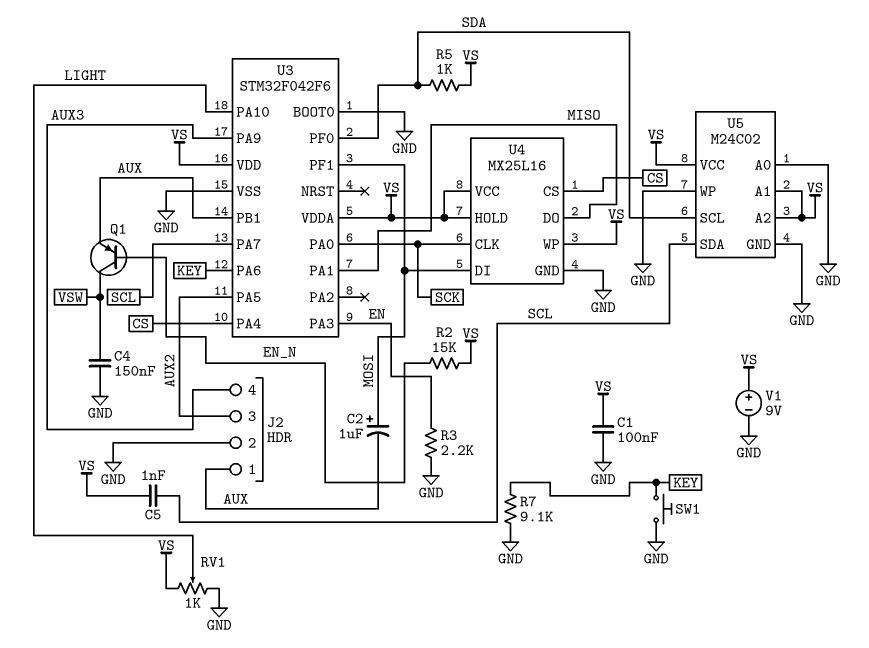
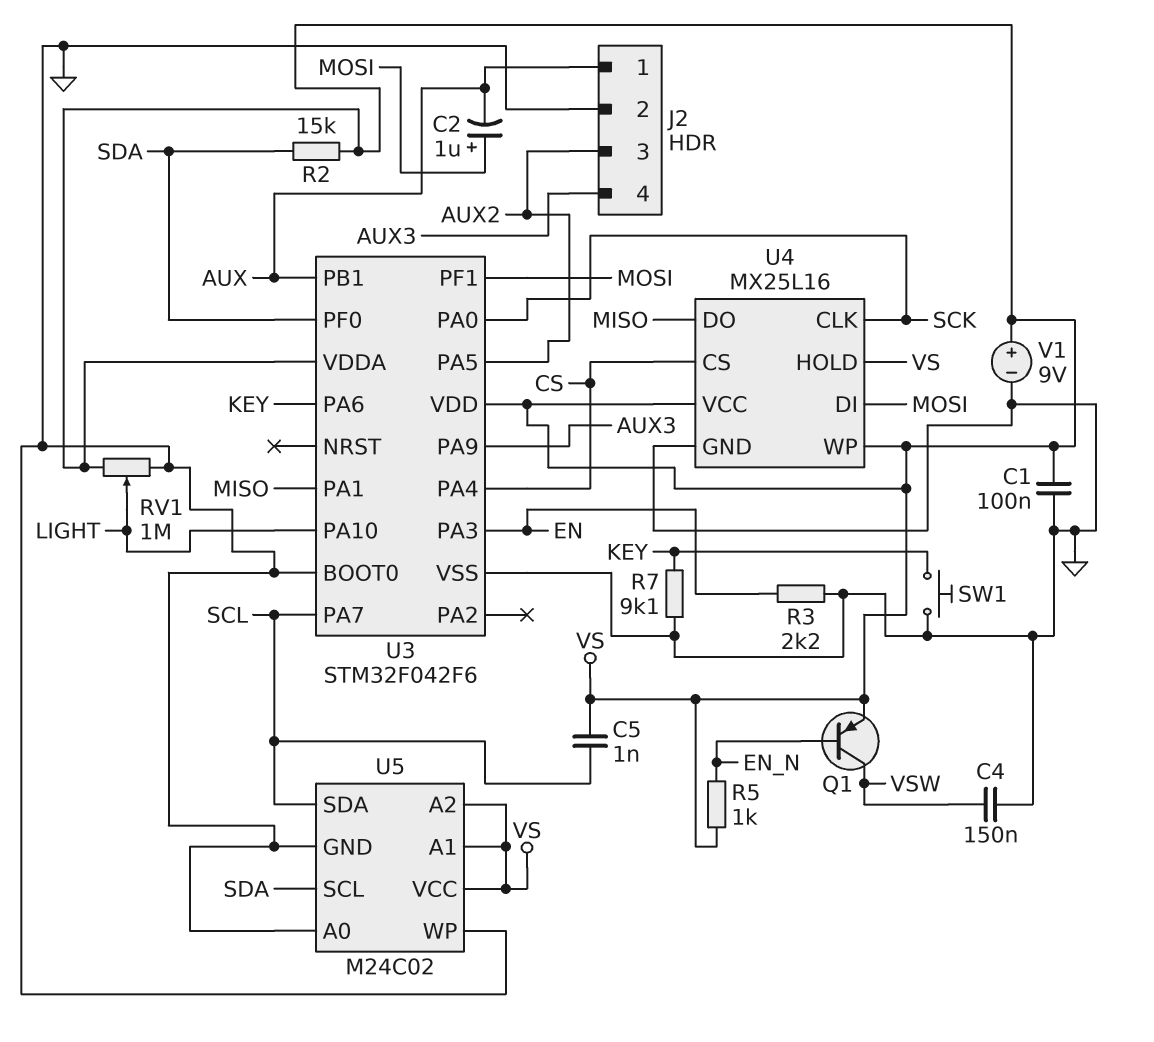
Q1: PNP (B EN_N, C VSW, E AUX) -> PNP (B EN_N, C VSW, E VS)
R2: 15k (EN_N, VS) -> 15k (SDA, VS)
R5: 1k (SDA, VS) -> 1k (EN_N, VS)
RV1: 1k (GND, VS, wiper LIGHT) -> 1M (GND, VS, wiper LIGHT)

